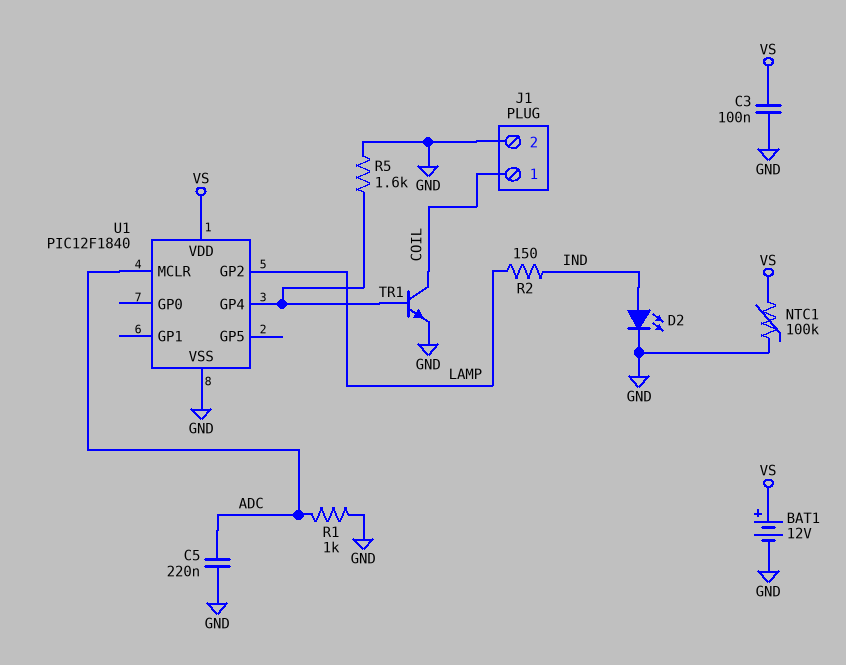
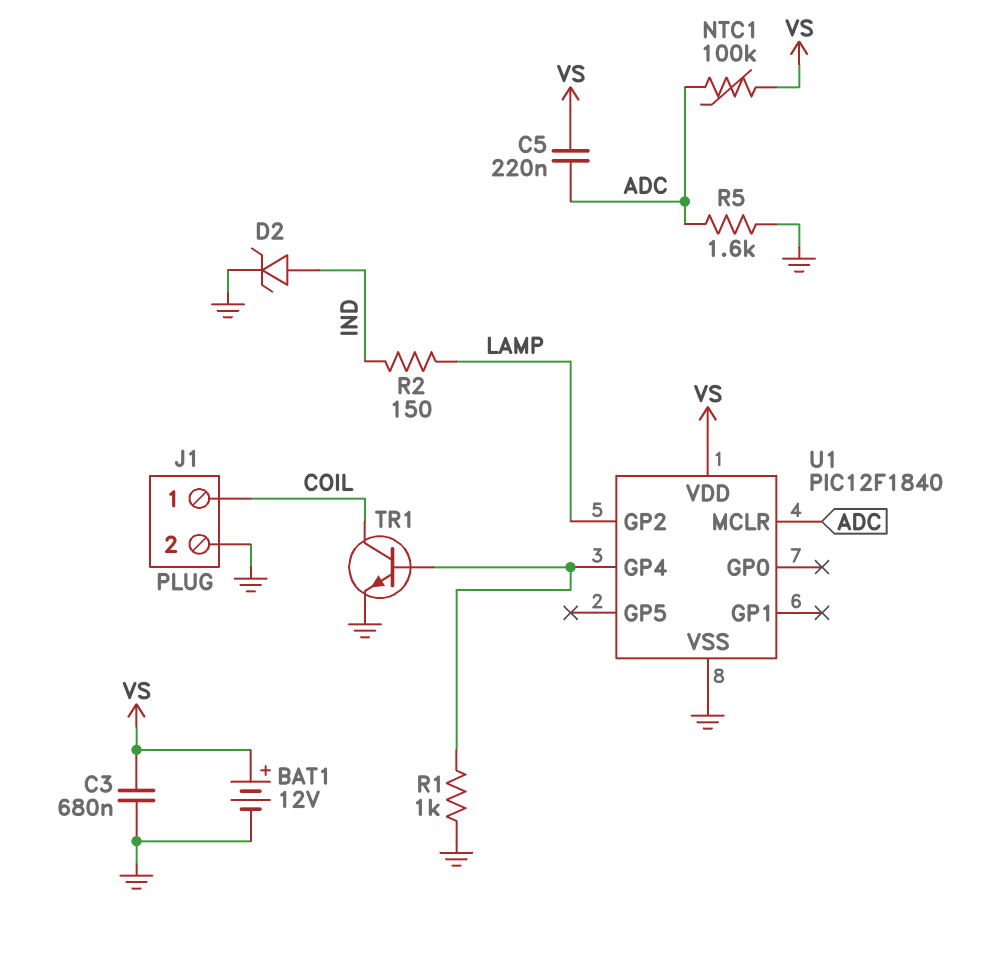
C3: 100nF (GND, VS) -> 680nF (GND, VS)
C5: 220nF (ADC, GND) -> 220nF (ADC, VS)
D2: LED (A IND, K GND) -> zener (A IND, K GND)
NTC1: 100k (GND, VS) -> 100k (ADC, VS)
R1: 1k (ADC, GND) -> 1k (GND, U1/GP4)
R5: 1.6k (GND, U1/GP4) -> 1.6k (ADC, GND)

